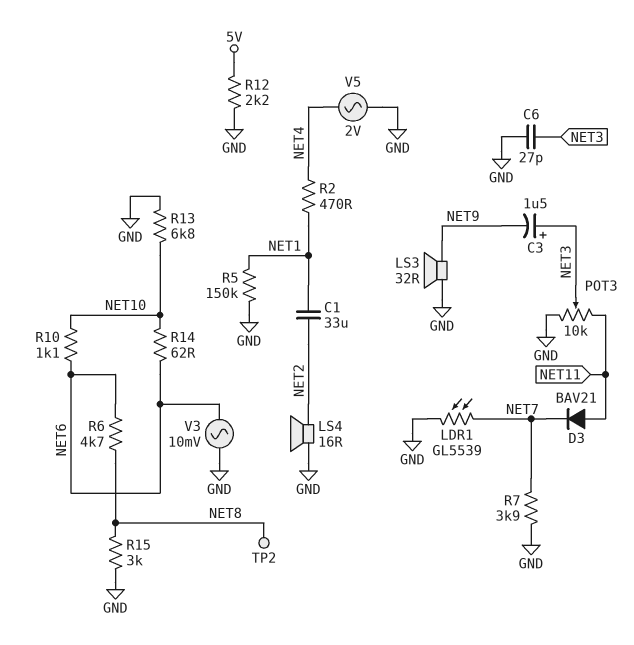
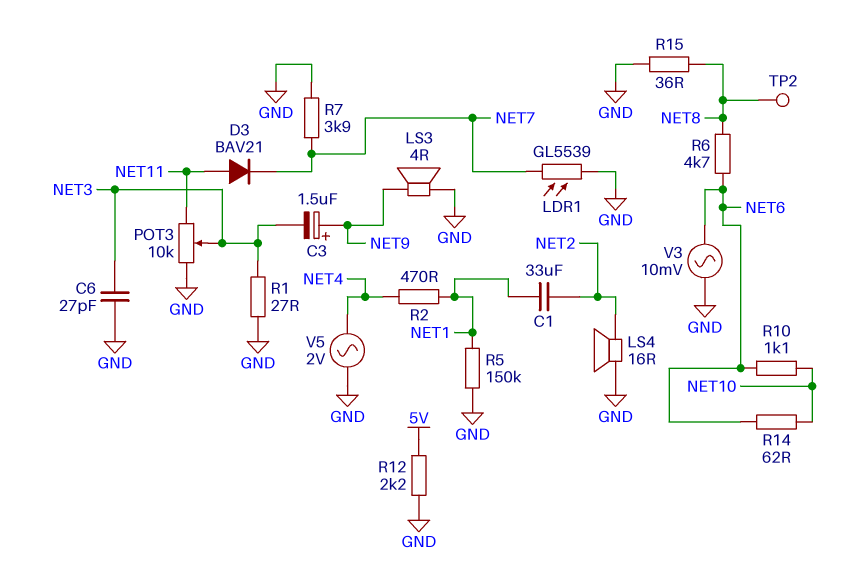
C3: 1.5uF (plus NET3, minus NET9) -> 1.5uF (plus NET9, minus NET3)
LS3: speaker 32R (GND, NET9) -> speaker 4R (GND, NET9)
R1: none -> 27 (GND, NET3)
R13: 6.8k (GND, NET10) -> none
R15: 3k (GND, NET8) -> 36 (GND, NET8)

